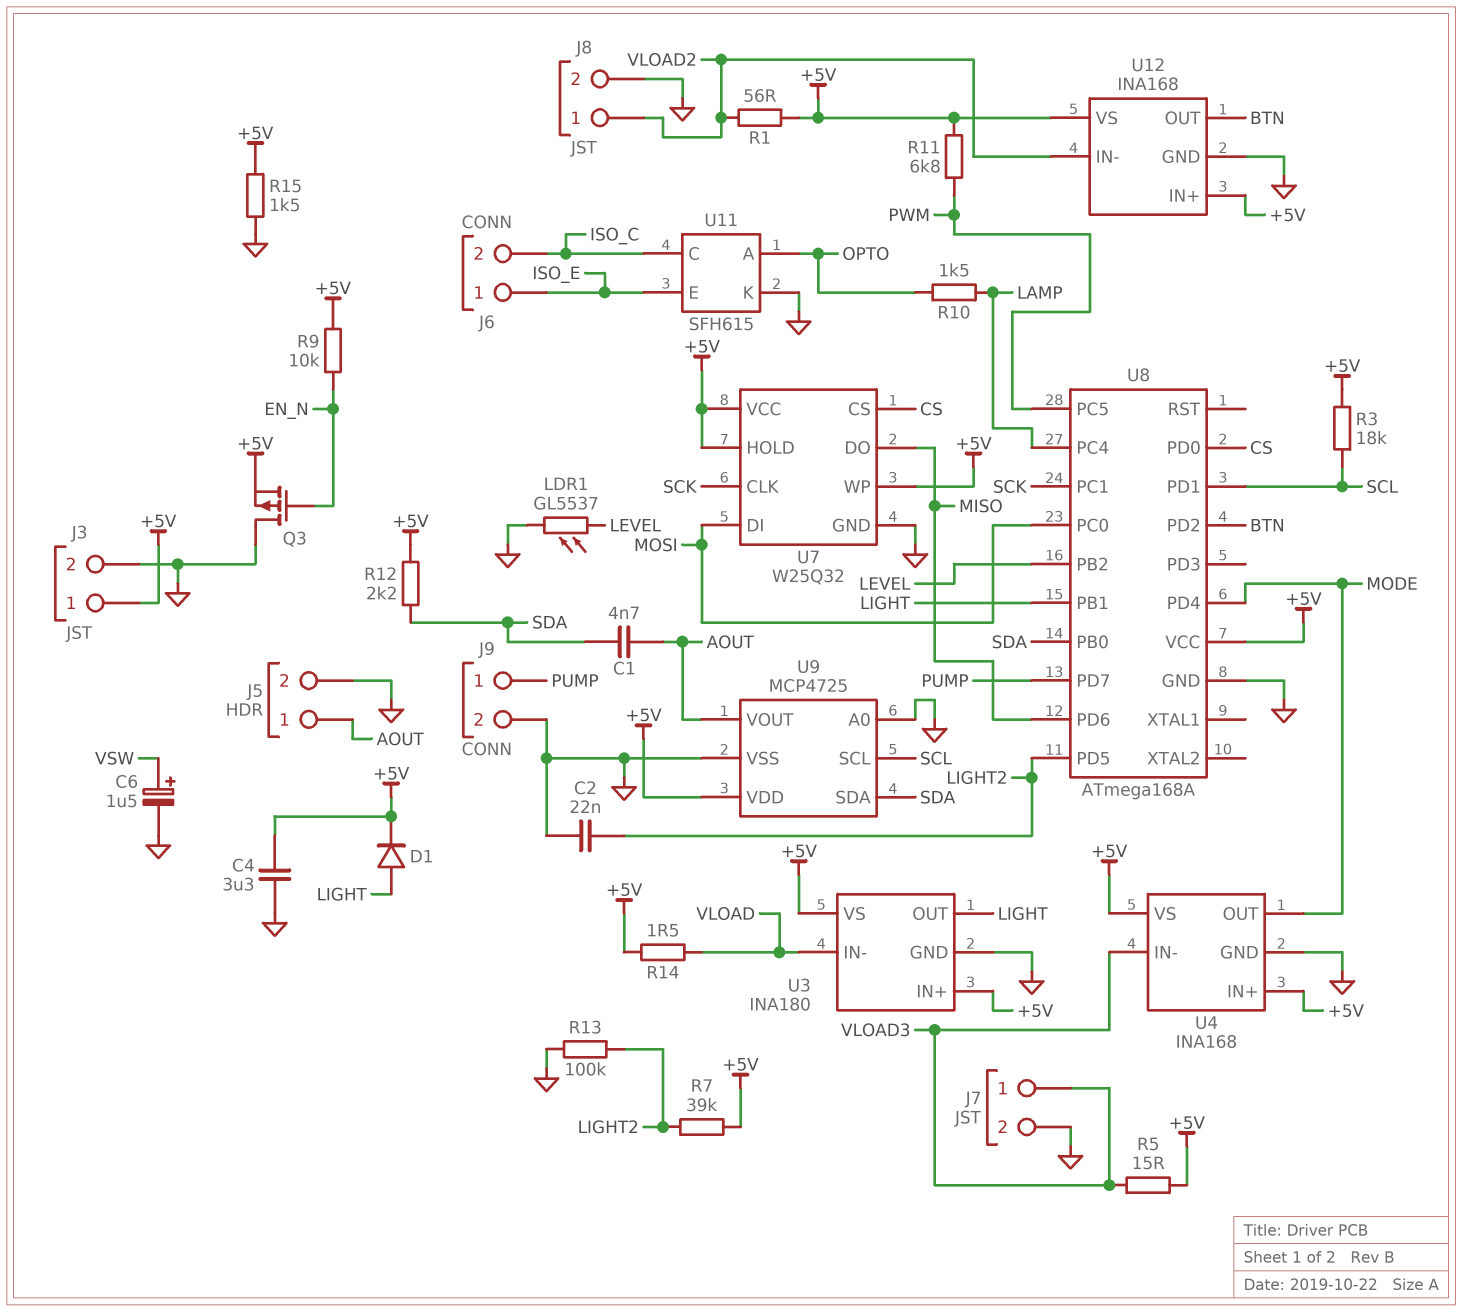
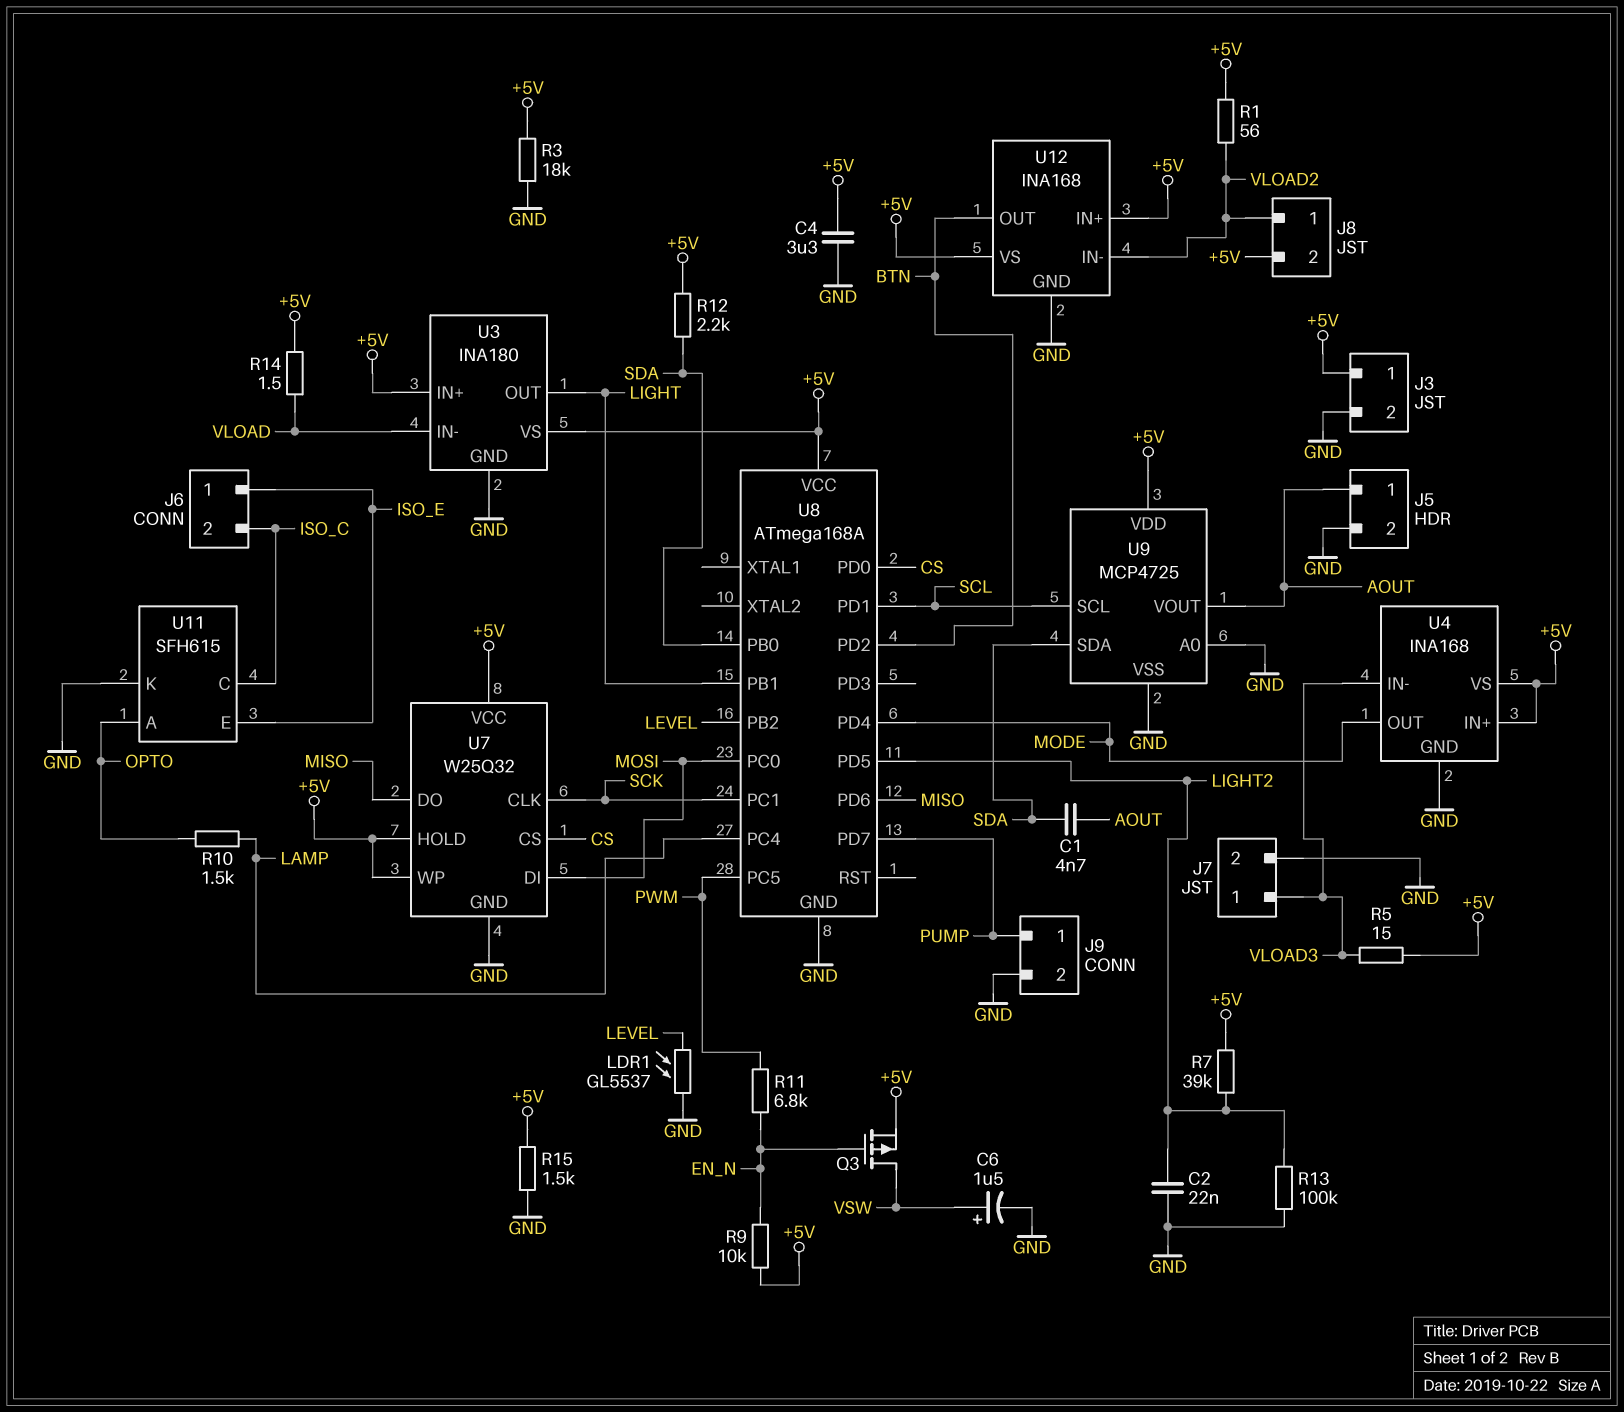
D1: diode (A LIGHT, K +5V) -> none
J8 pin 2: GND -> +5V
Q3: PMOS (G EN_N, D GND, S +5V) -> PMOS (G EN_N, D VSW, S +5V)
R3: 18k (+5V, SCL) -> 18k (+5V, GND)
R11: 6.8k (+5V, PWM) -> 6.8k (EN_N, PWM)

